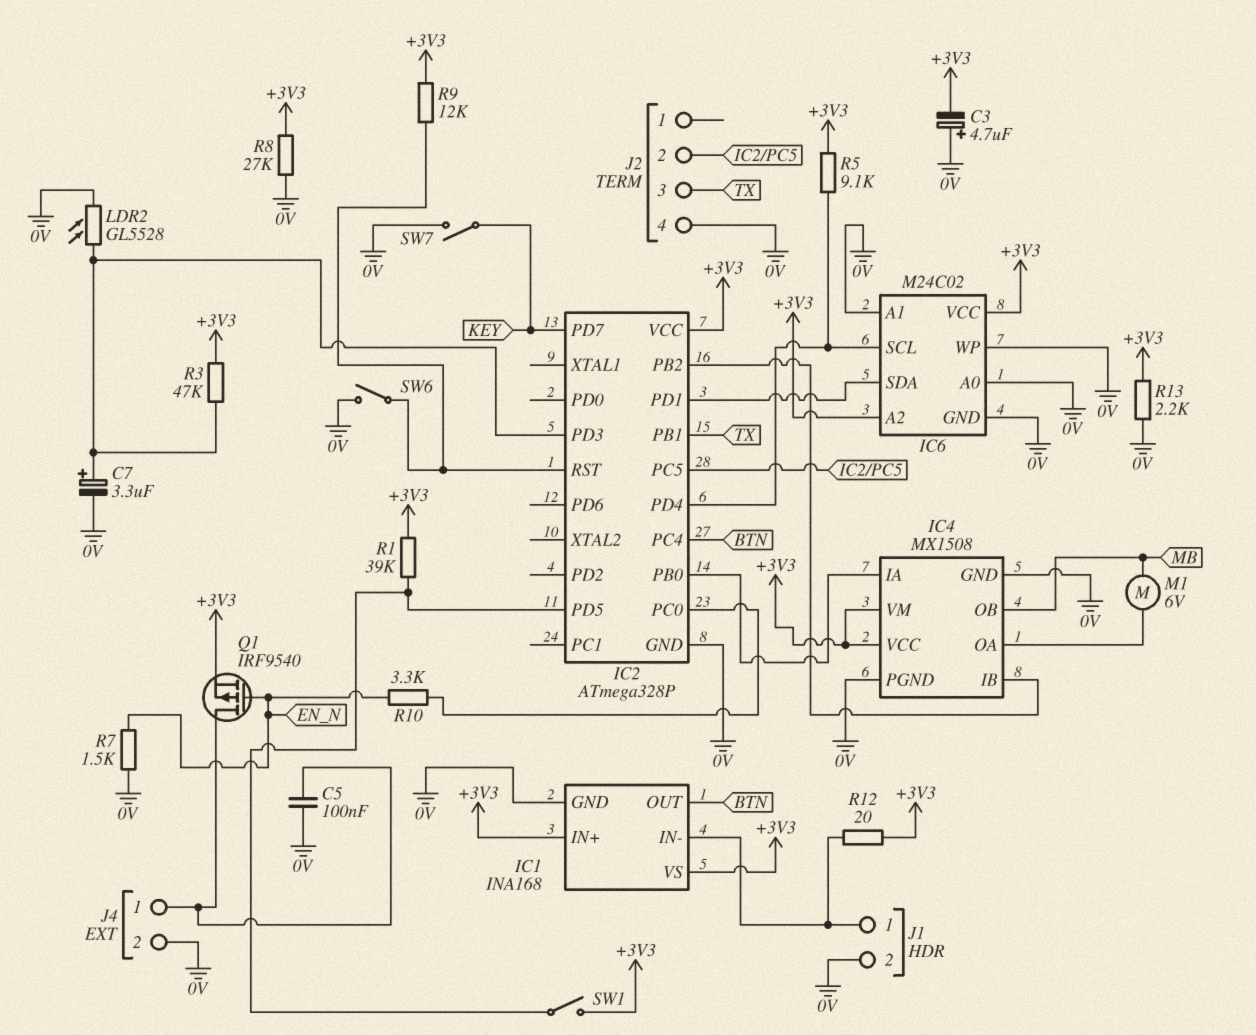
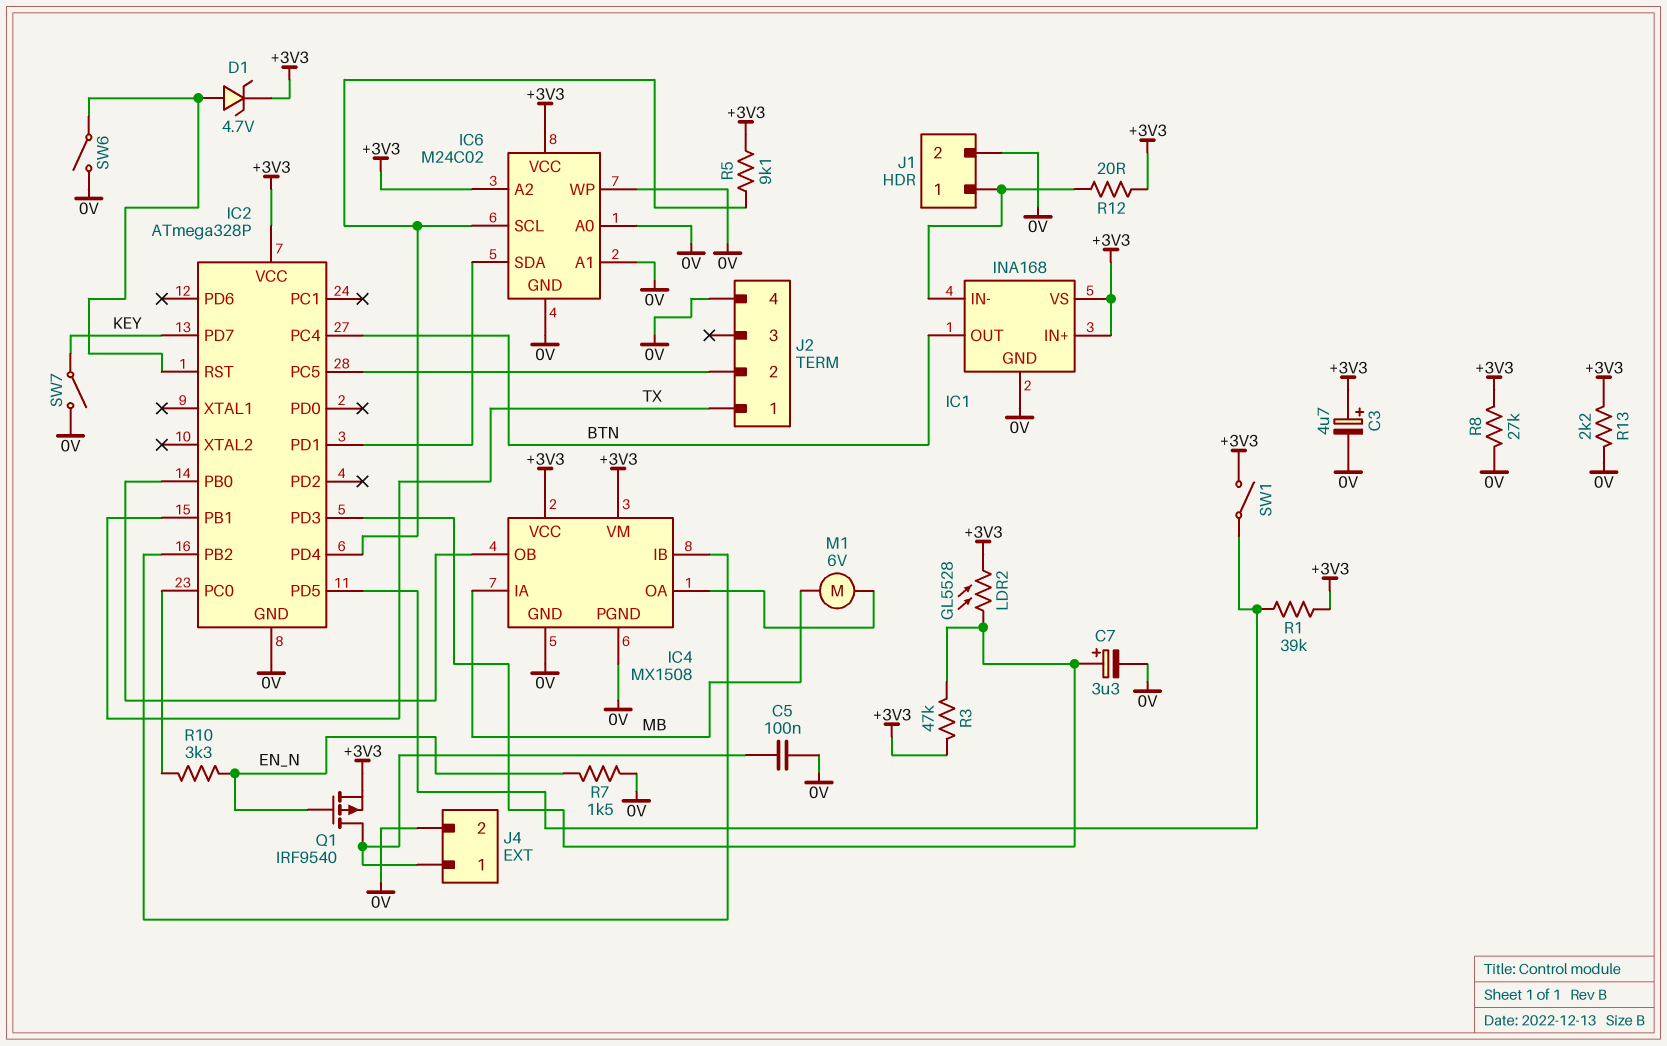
C3: 4.7uF (plus 0V, minus +3V3) -> 4.7uF (plus +3V3, minus 0V)
D1: none -> zener 4.7V (A IC2/RST, K +3V3)
IC4 pin IA: IC2/PB0 -> MB
IC4 pin OB: MB -> IC2/PB0
J2 pin 1: none -> TX
J2 pin 3: TX -> none
LDR2: GL5528 (0V, IC2/PD3) -> GL5528 (+3V3, IC2/PD3)
R9: 12k (+3V3, IC2/RST) -> none

